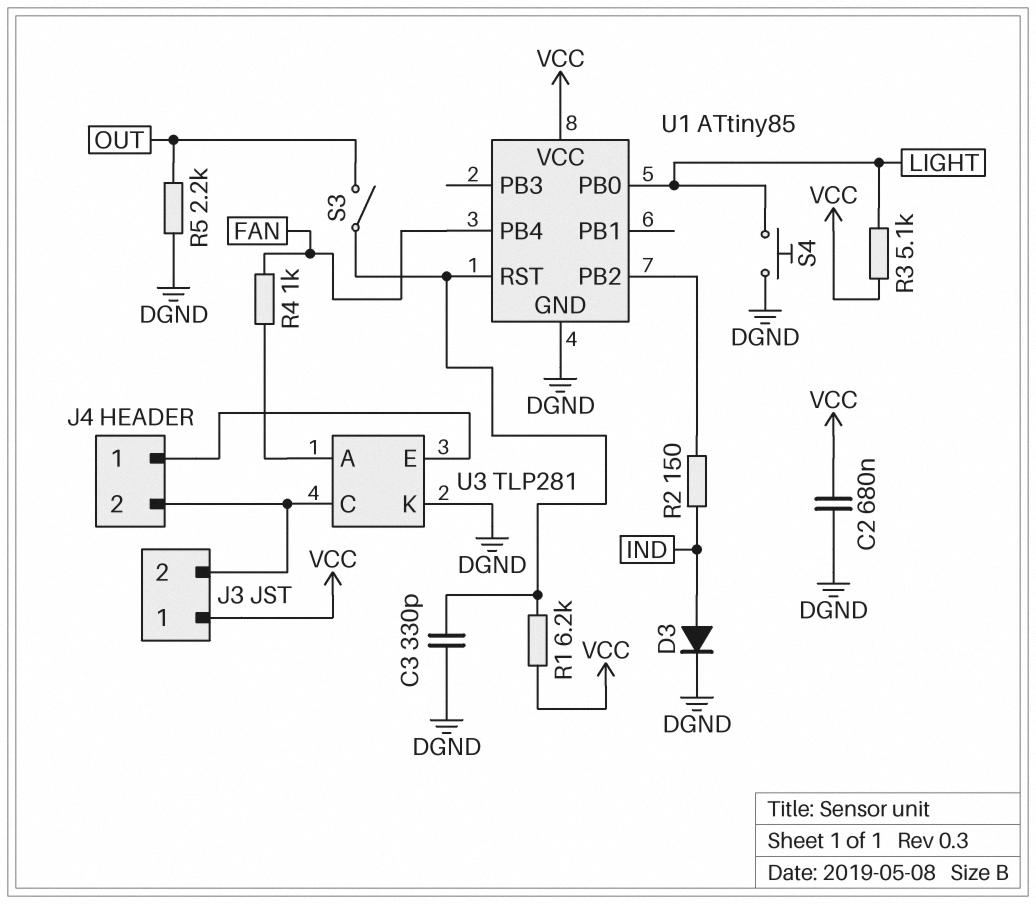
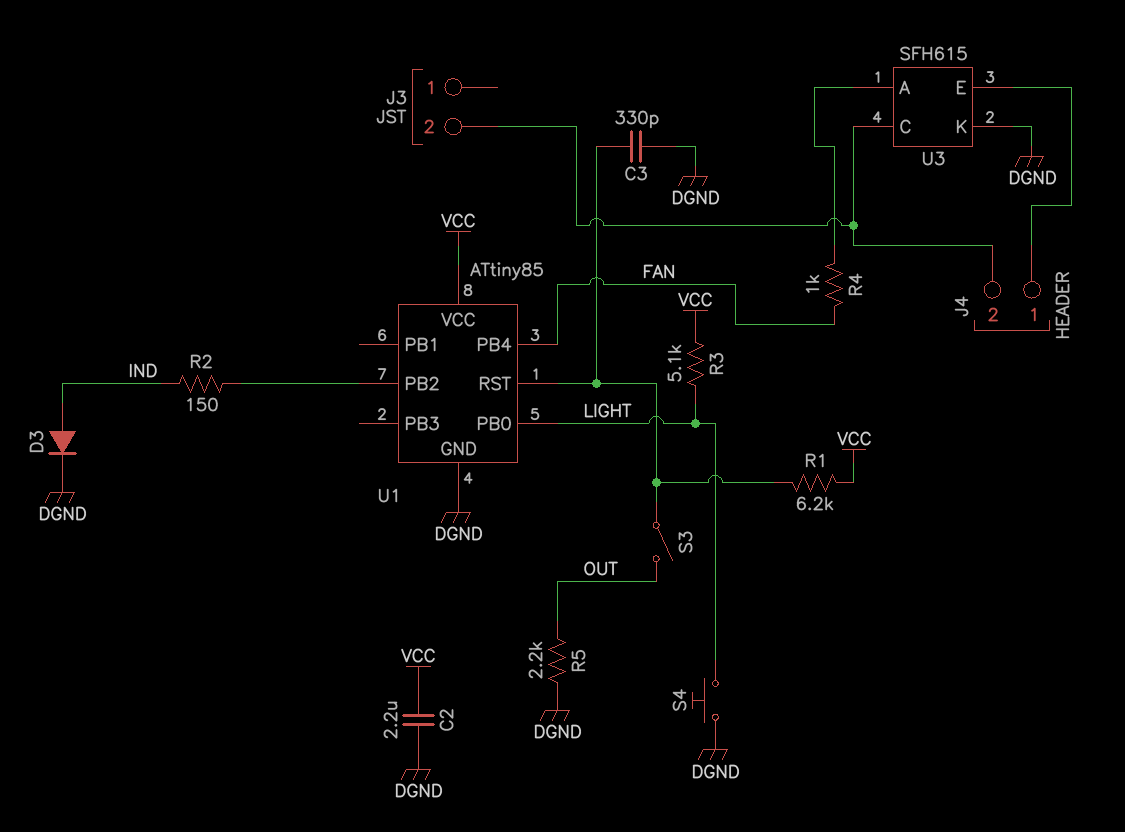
C2: 680nF (DGND, VCC) -> 2.2uF (DGND, VCC)
J3 pin 1: VCC -> none
U3: TLP281 -> SFH615

